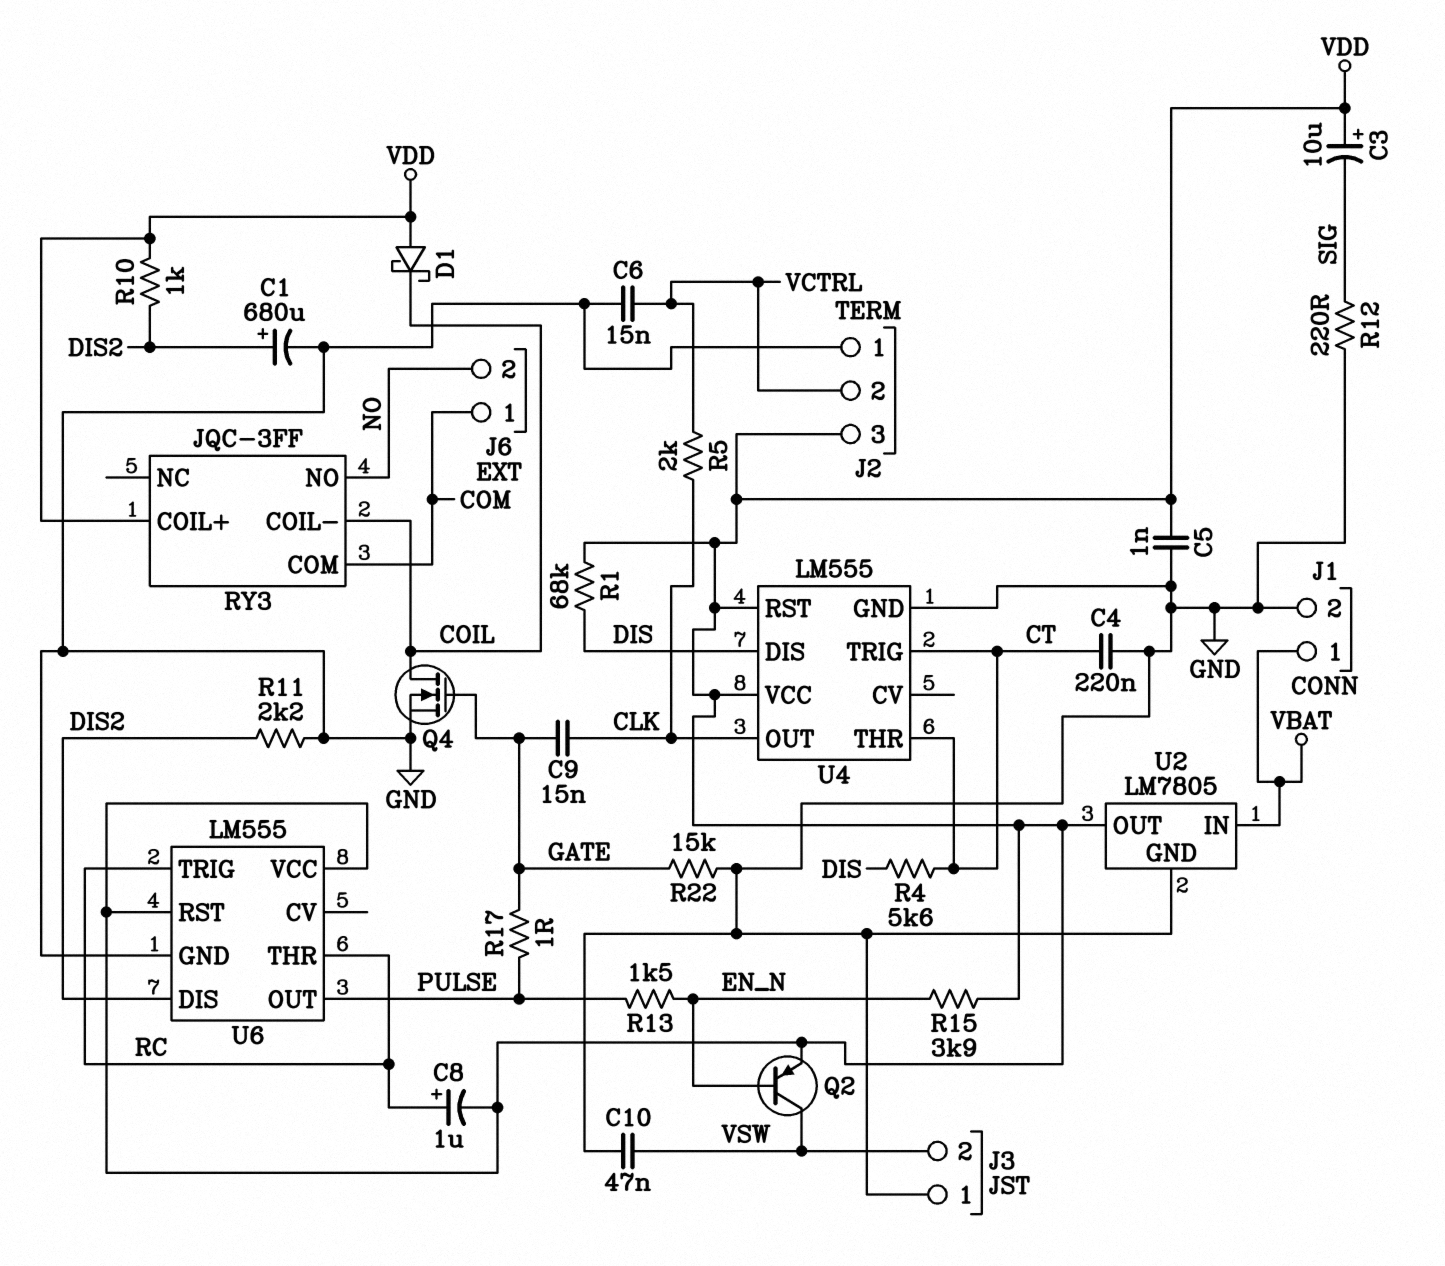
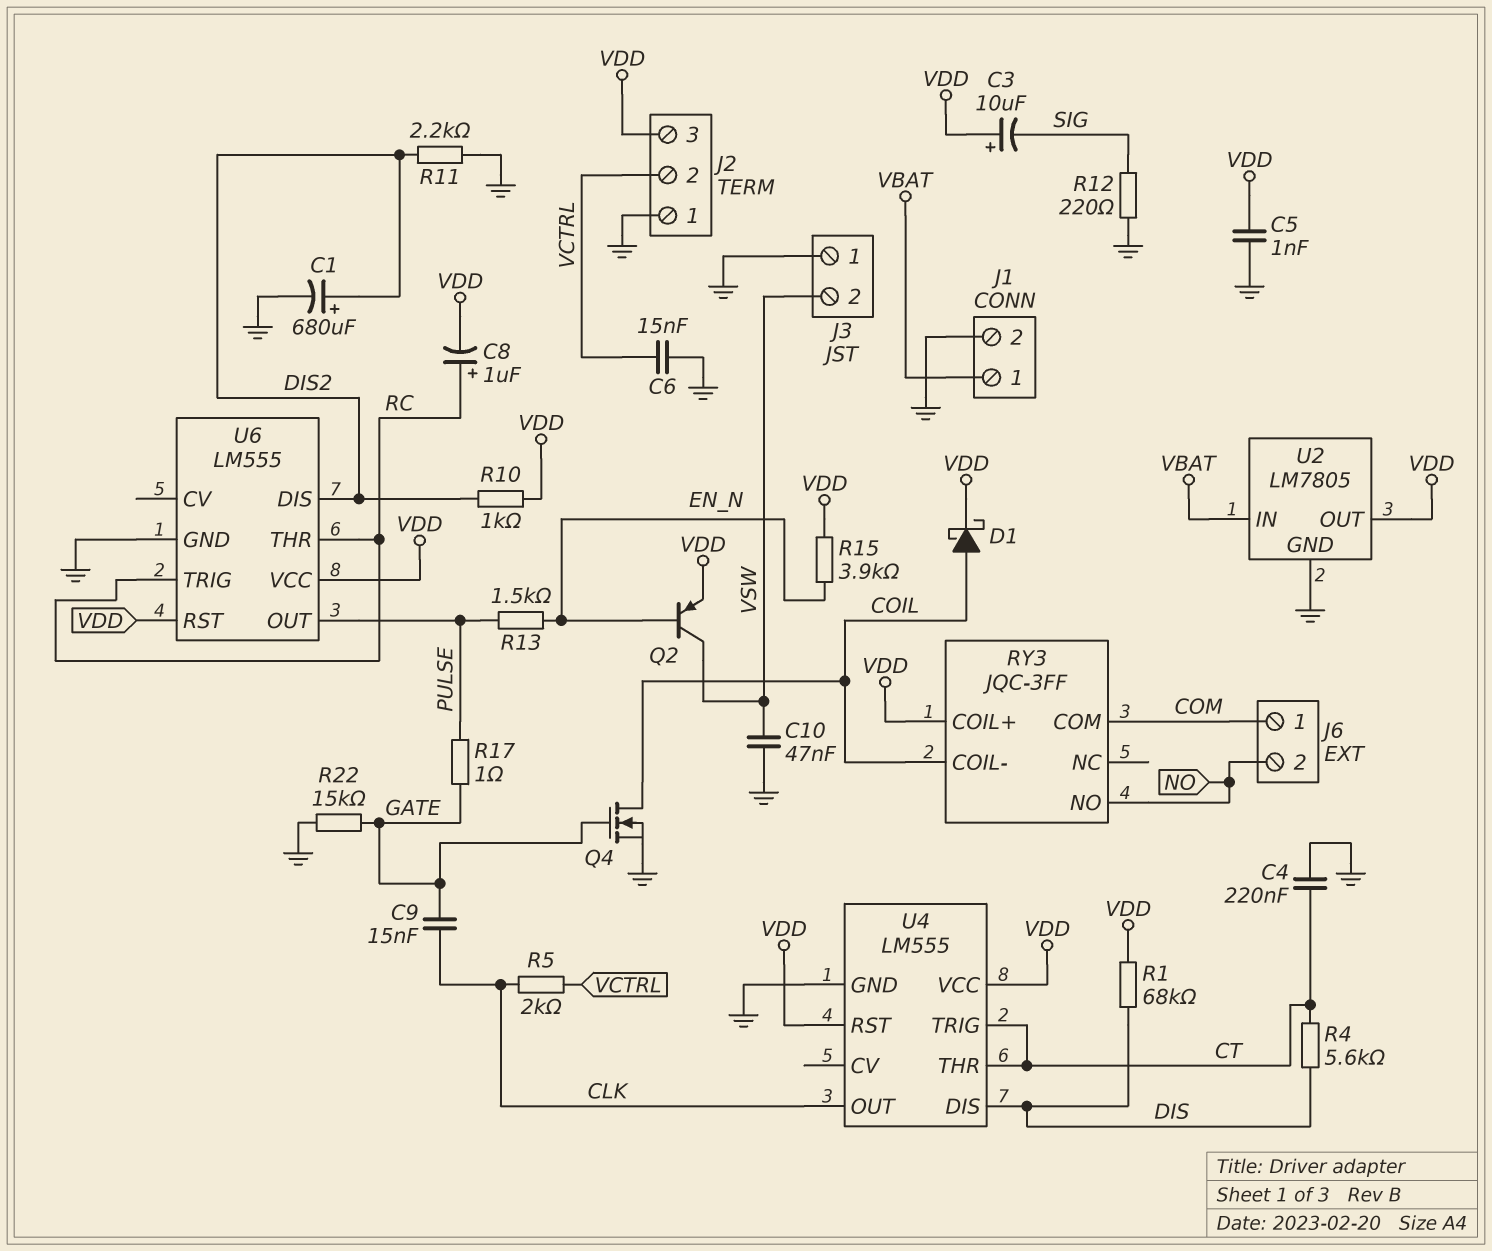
D1: schottky (A VDD, K COIL) -> schottky (A COIL, K VDD)

